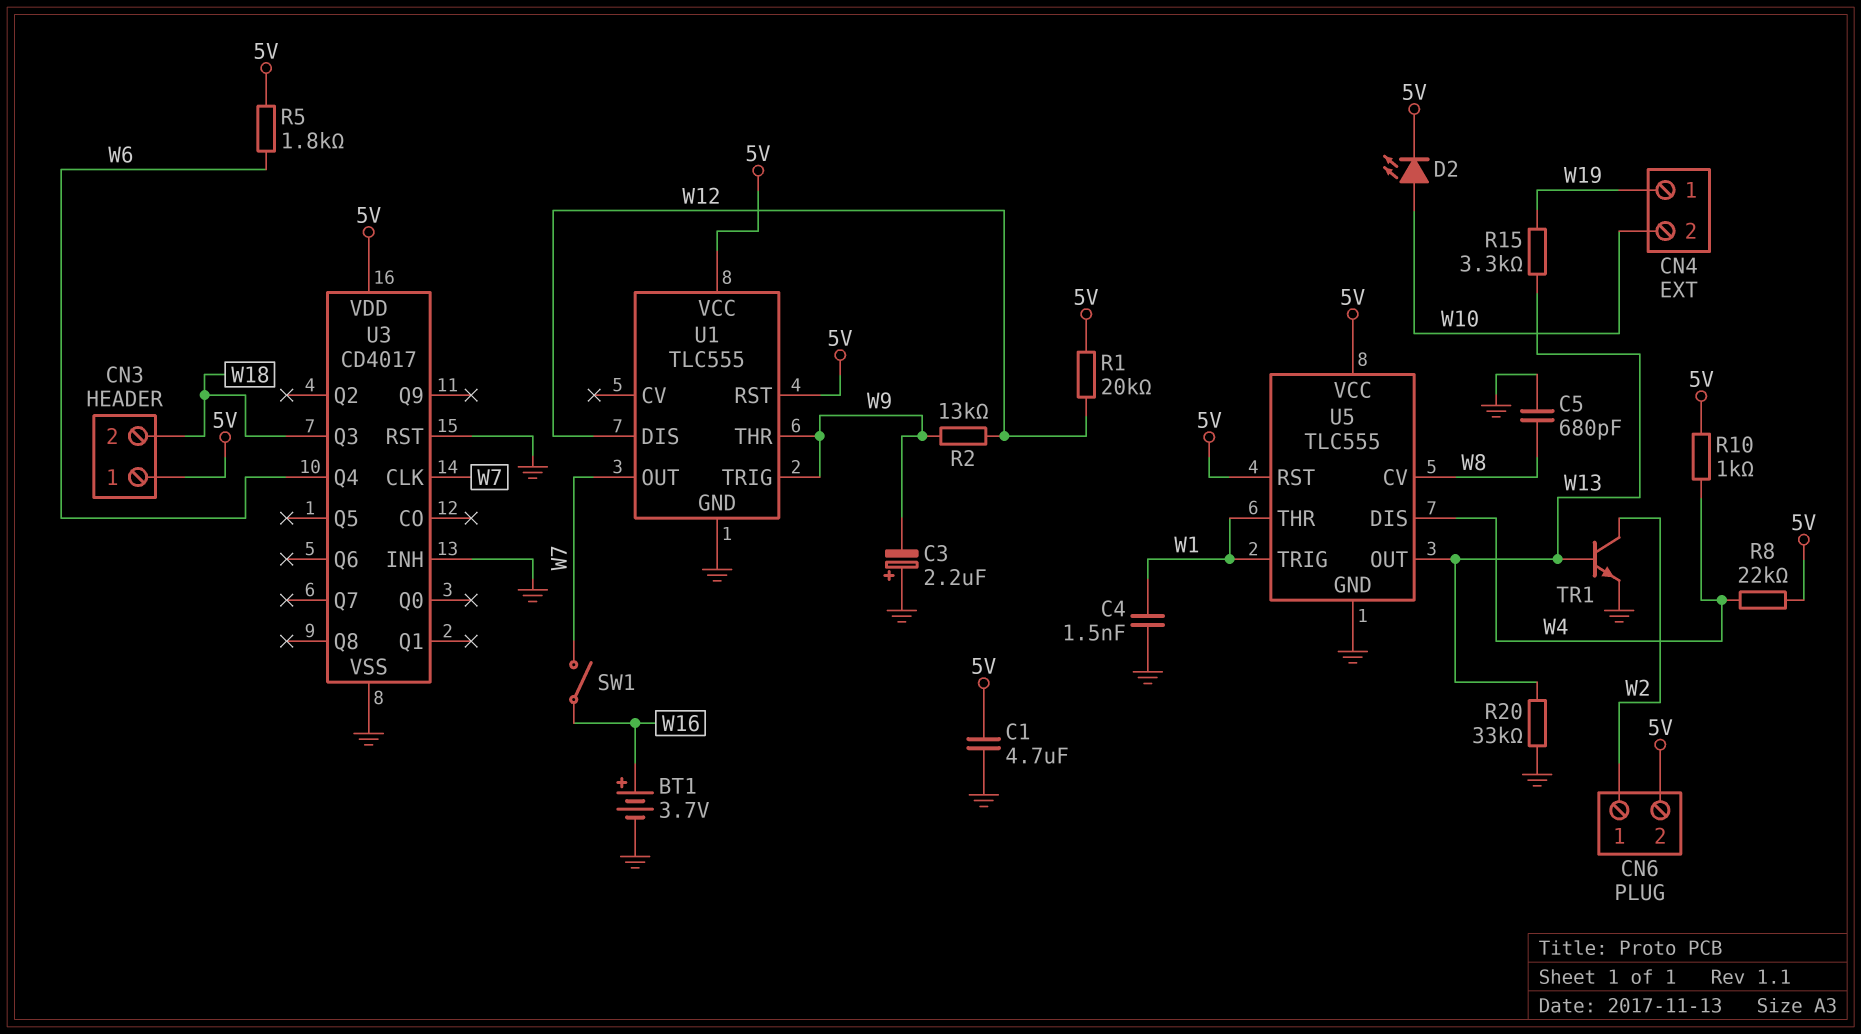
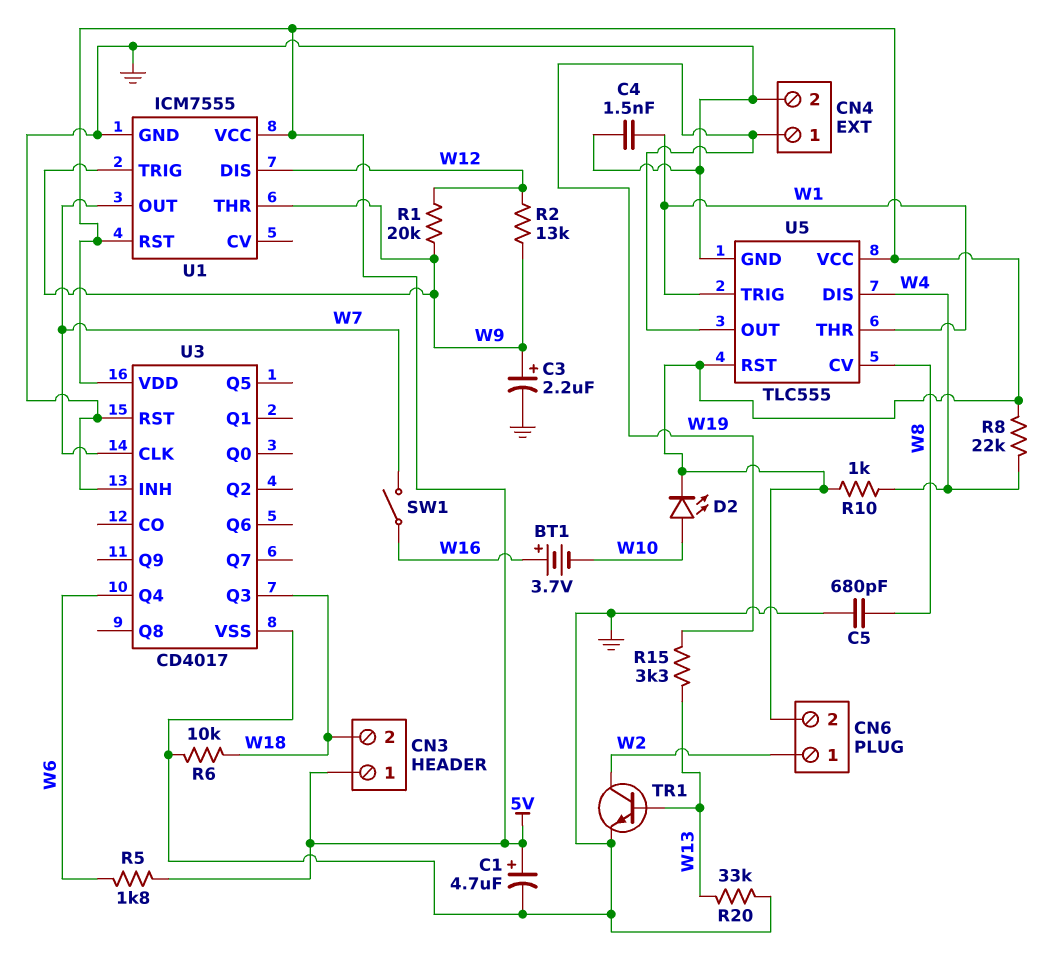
BT1: 3.7V (plus W16, minus GND) -> 3.7V (plus W16, minus W10)
C1: 4.7uF (5V, GND) -> 4.7uF (plus 5V, minus GND)
C3: 2.2uF (plus GND, minus W9) -> 2.2uF (plus W9, minus GND)
CN4 pin 2: W10 -> GND
R1: 20k (5V, W12) -> 20k (W9, W12)
R6: none -> 10k (GND, W18)
U1: TLC555 -> ICM7555
U5 pin OUT: W13 -> W19

